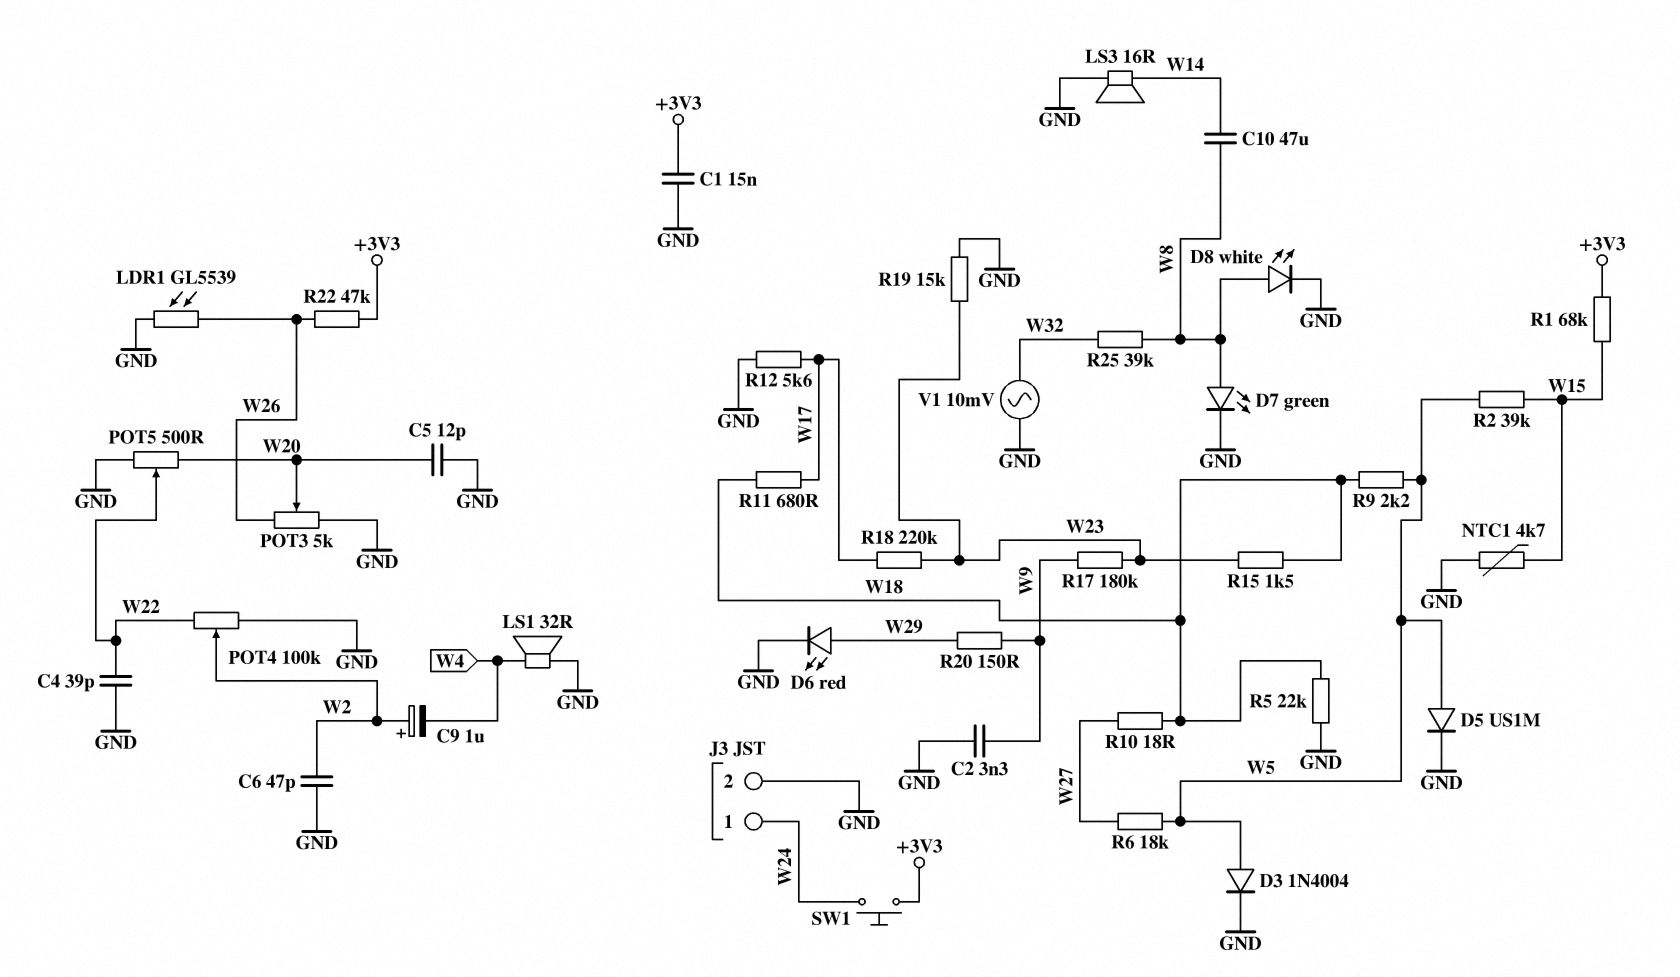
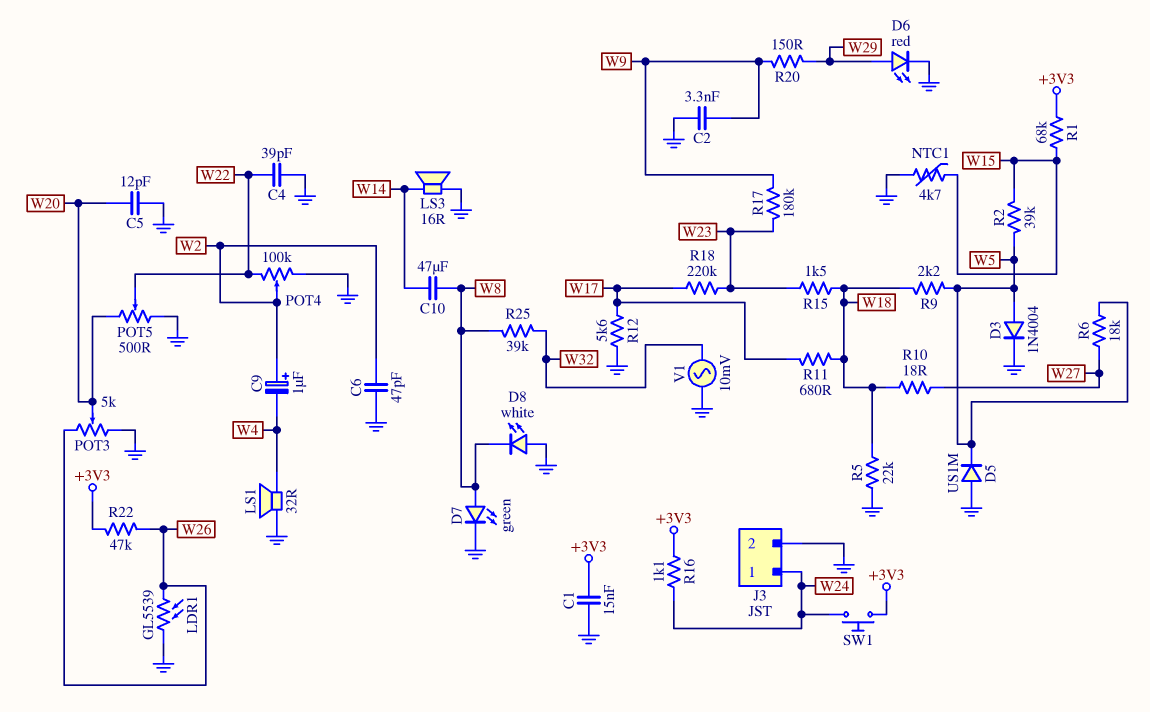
D5: diode US1M (A W5, K GND) -> diode US1M (A GND, K W5)
D8: LED white (A W8, K GND) -> LED white (A GND, K W8)
R16: none -> 1.1k (+3V3, W24)
R19: 15k (GND, W23) -> none

